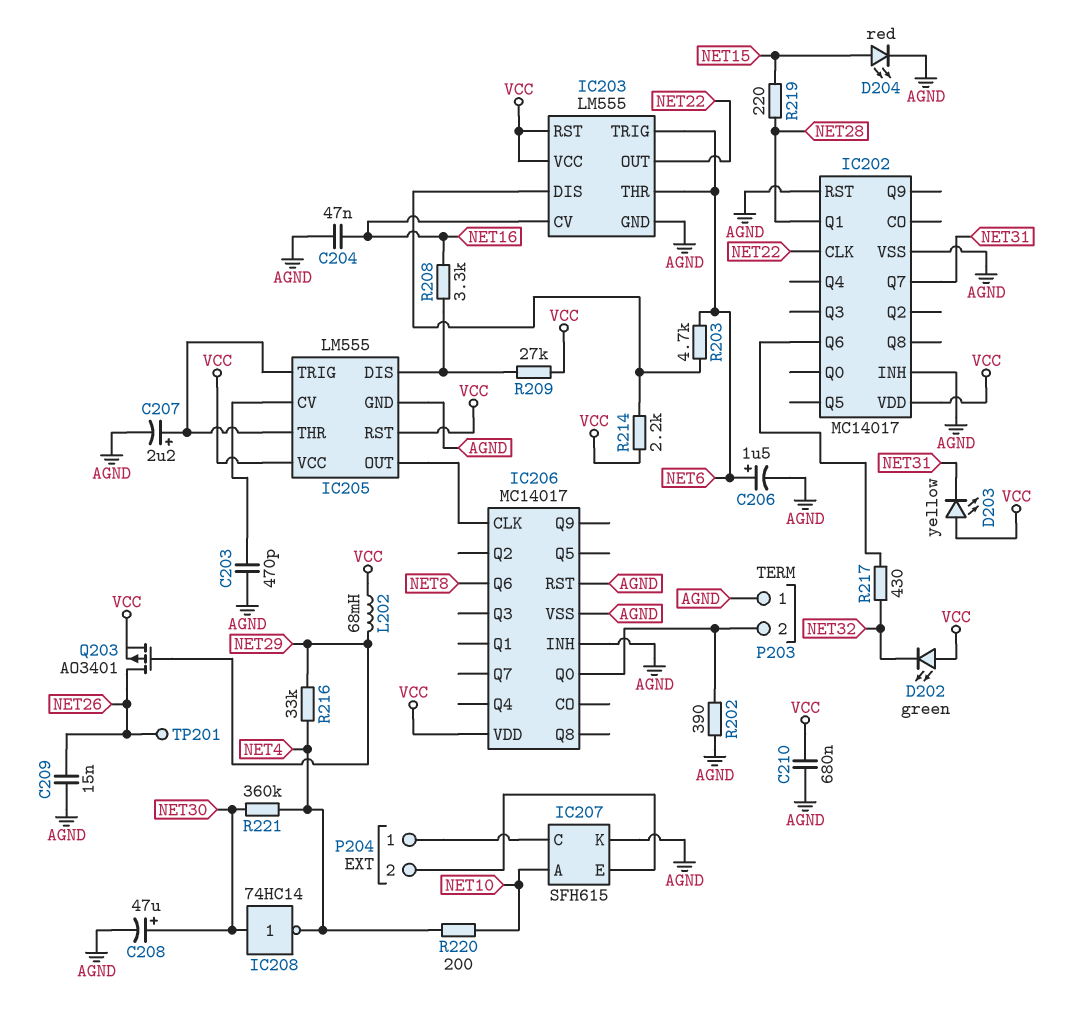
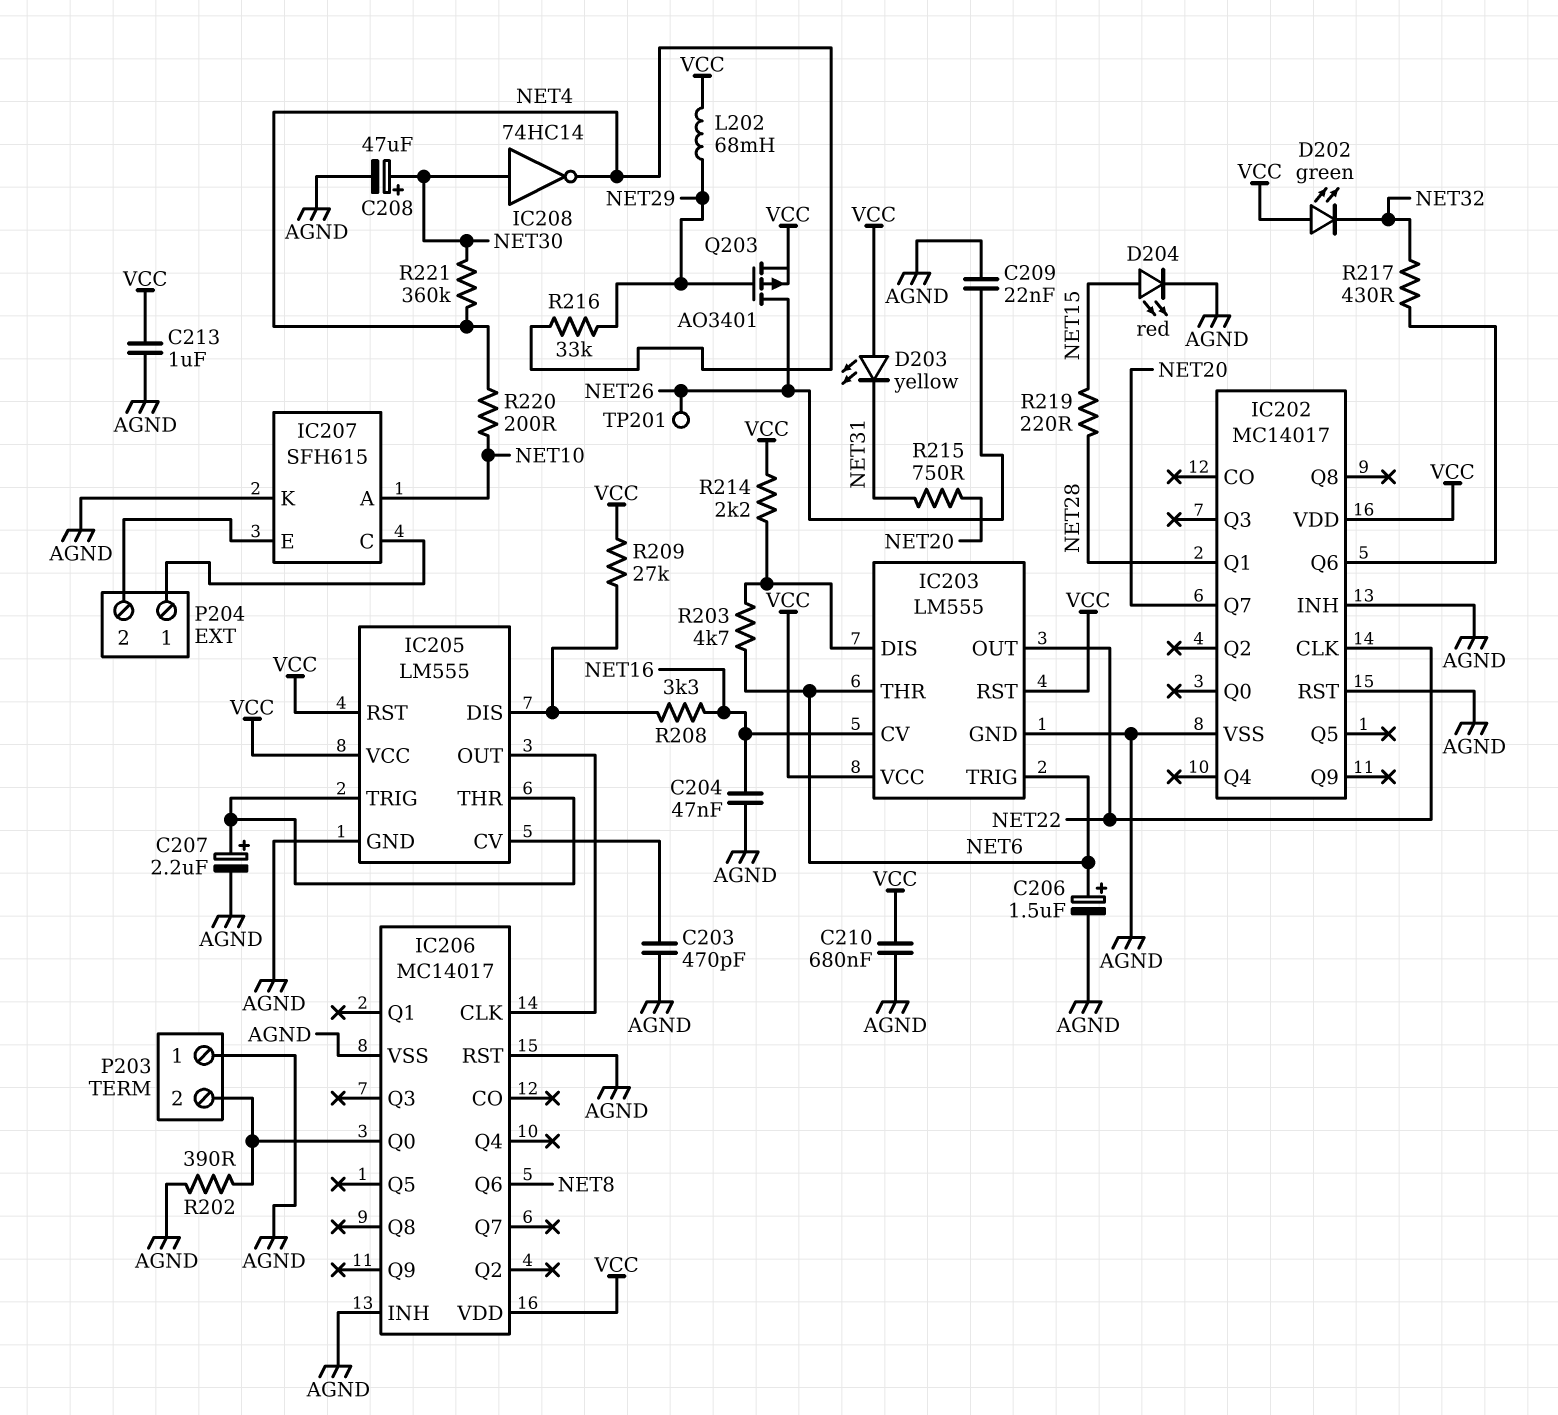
C209: 15nF (AGND, NET26) -> 22nF (AGND, NET26)
C213: none -> 1uF (AGND, VCC)
IC202 pin Q7: NET31 -> NET20
R215: none -> 750 (NET20, NET31)

